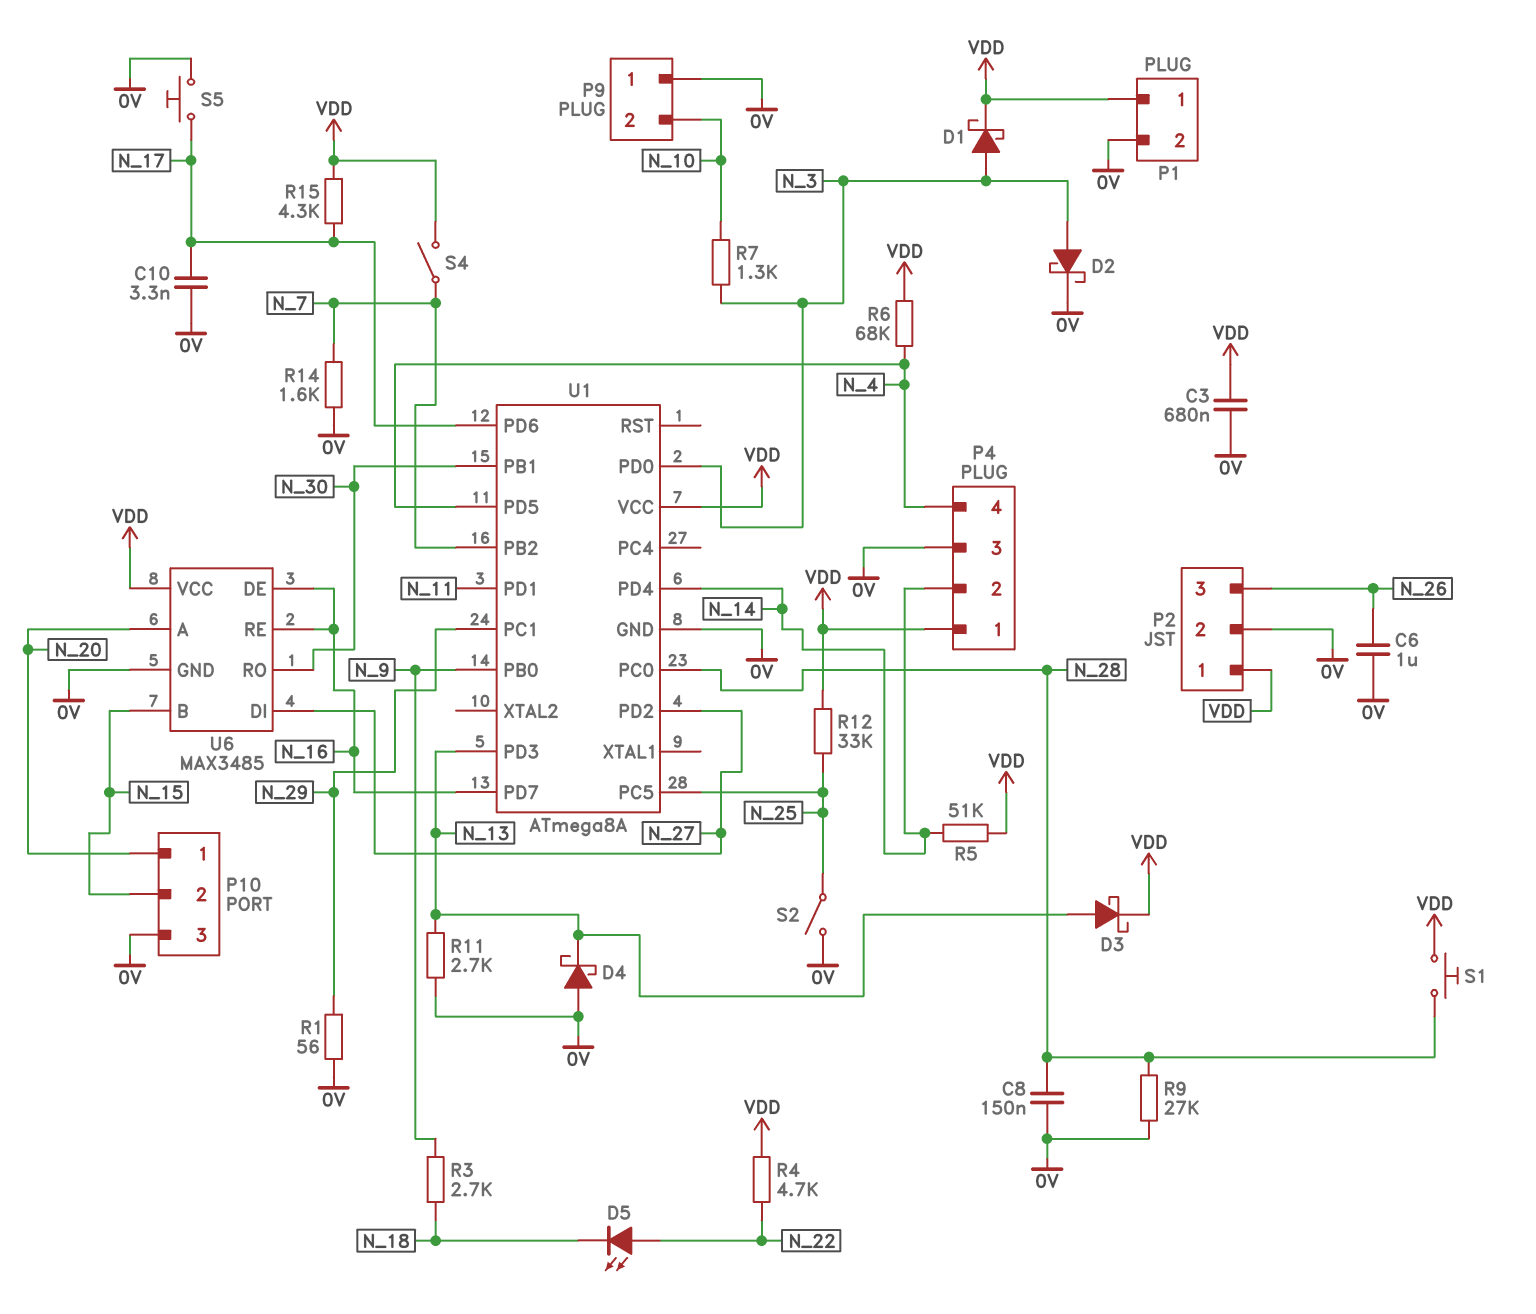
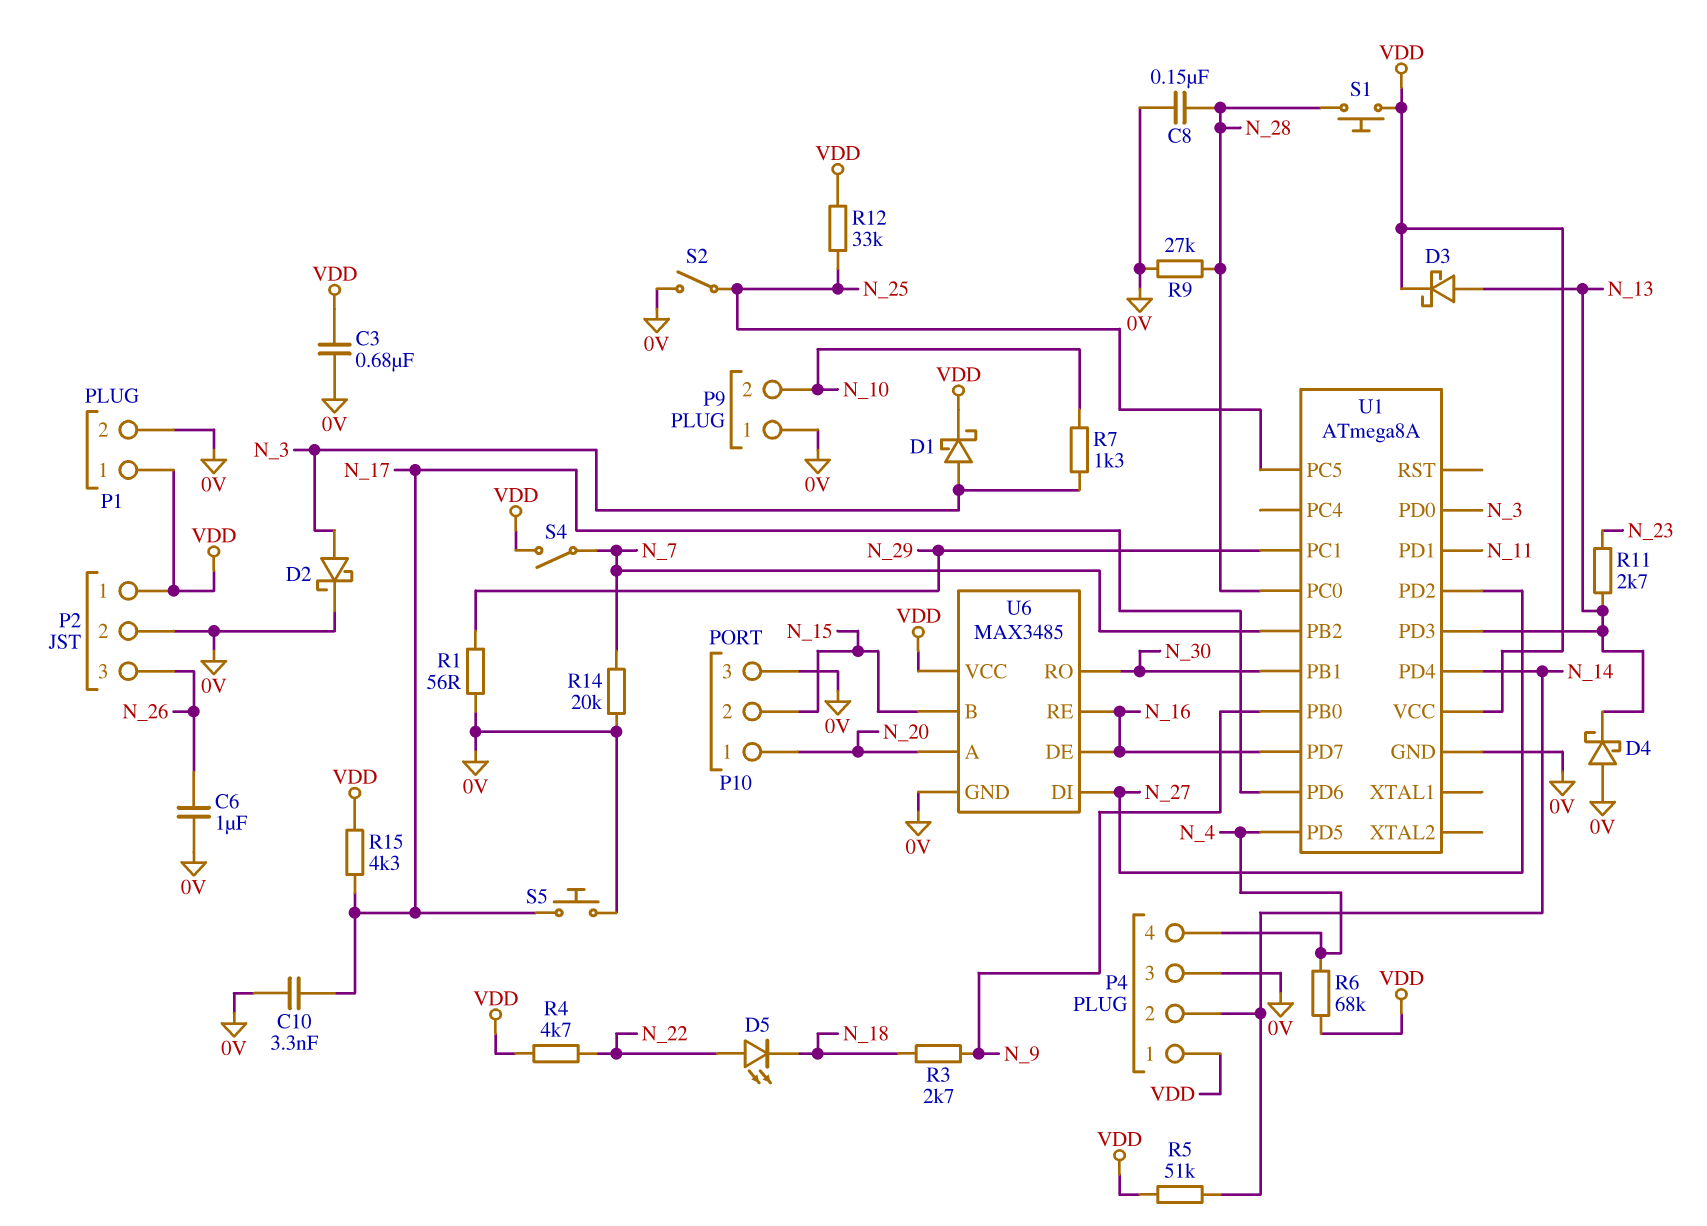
R11: 2.7k (0V, N_13) -> 2.7k (N_13, N_23)
R14: 1.6k (0V, N_7) -> 20k (0V, N_7)

